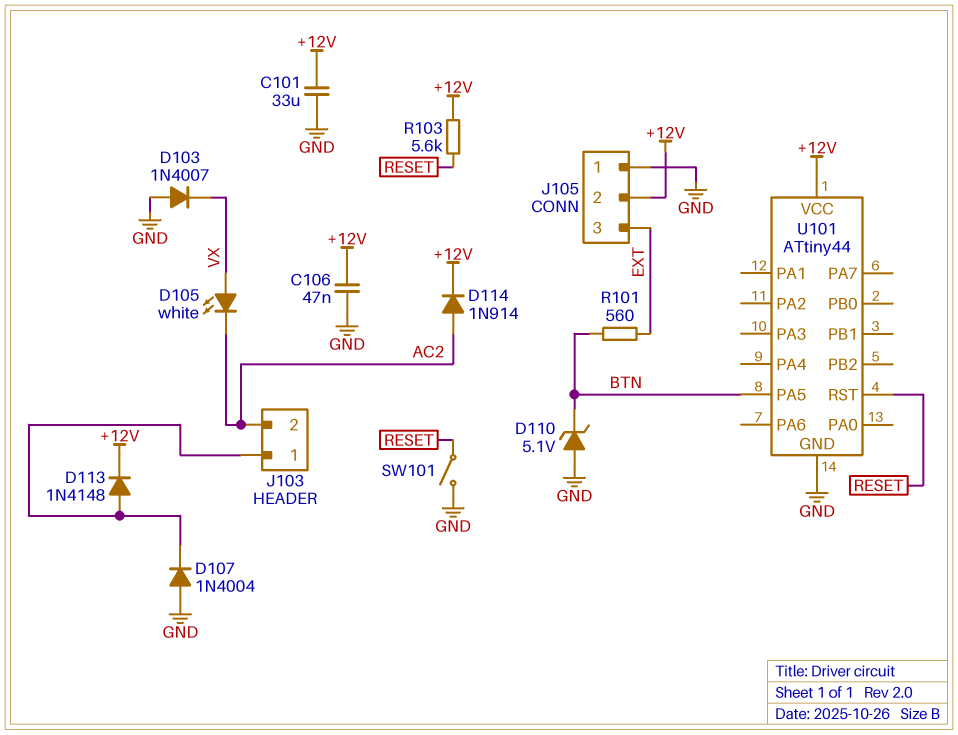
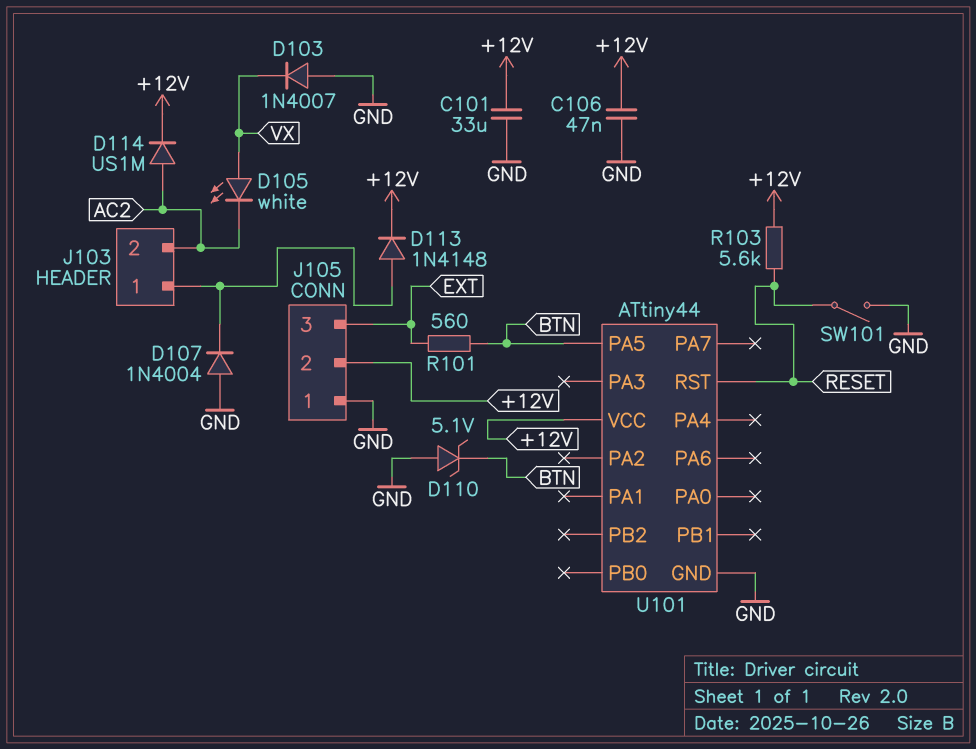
D114: diode 1N914 (A AC2, K +12V) -> diode US1M (A AC2, K +12V)

